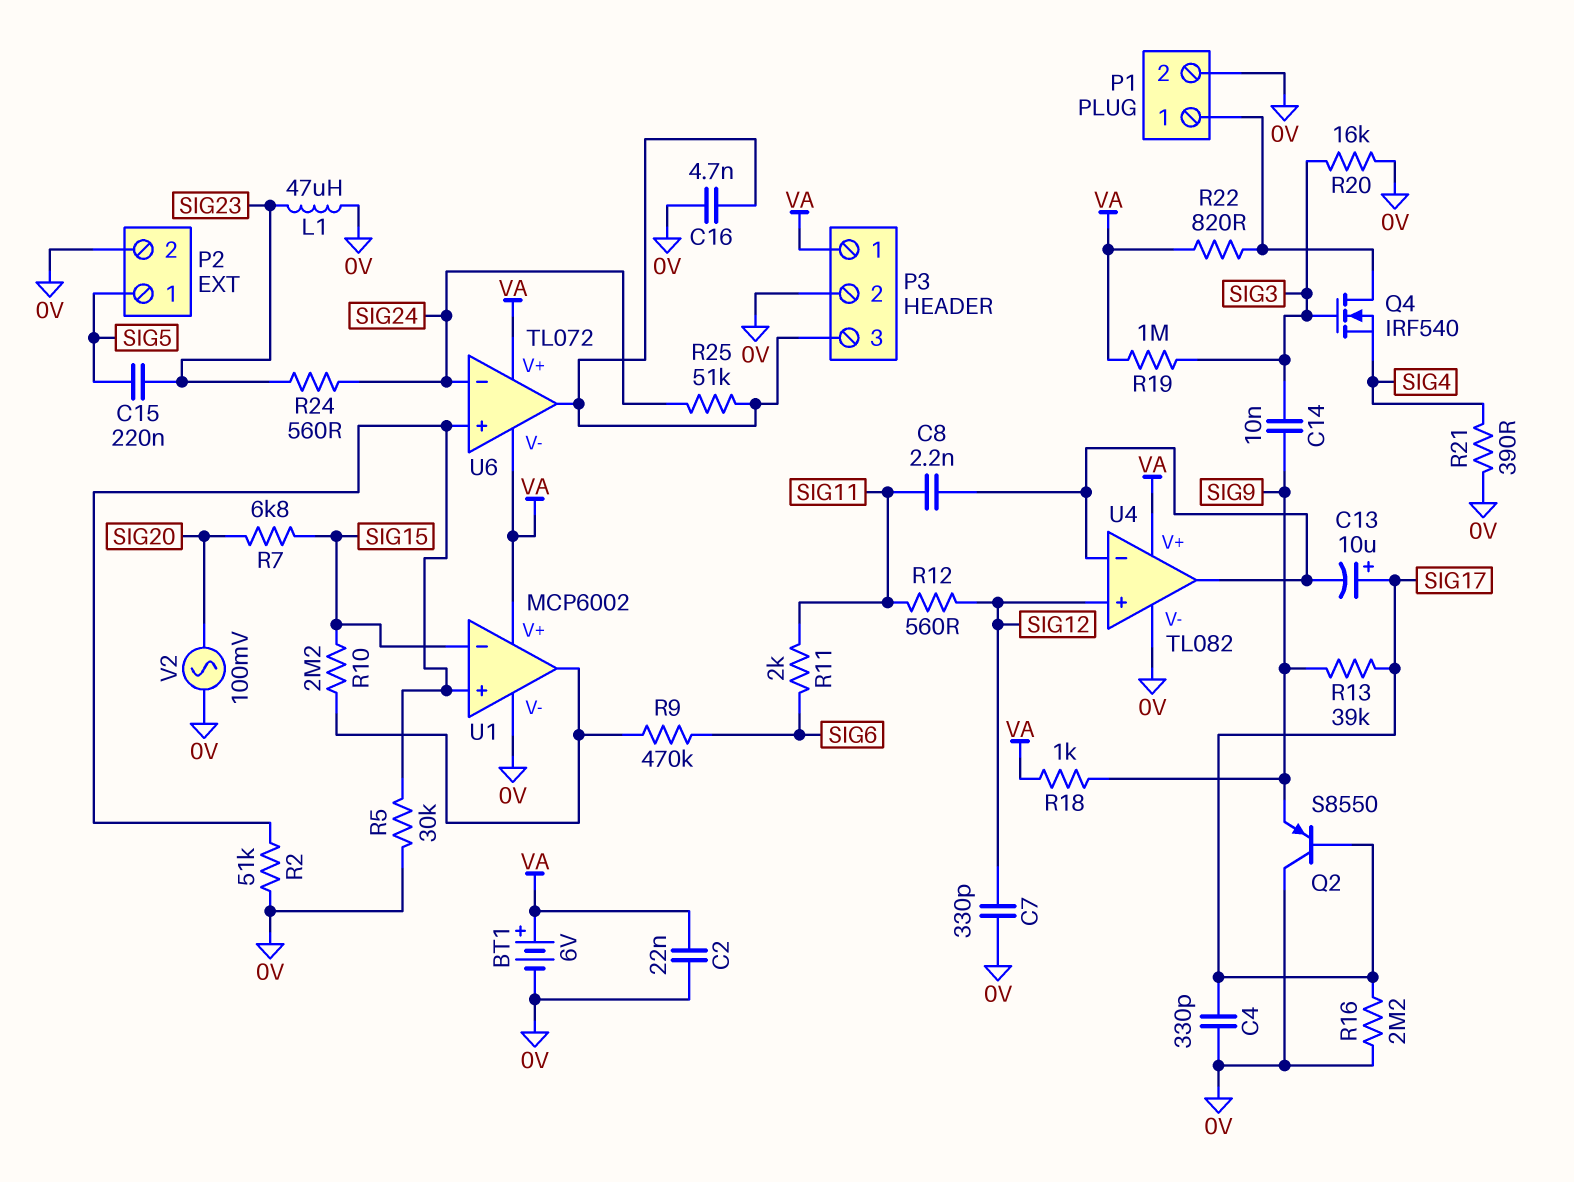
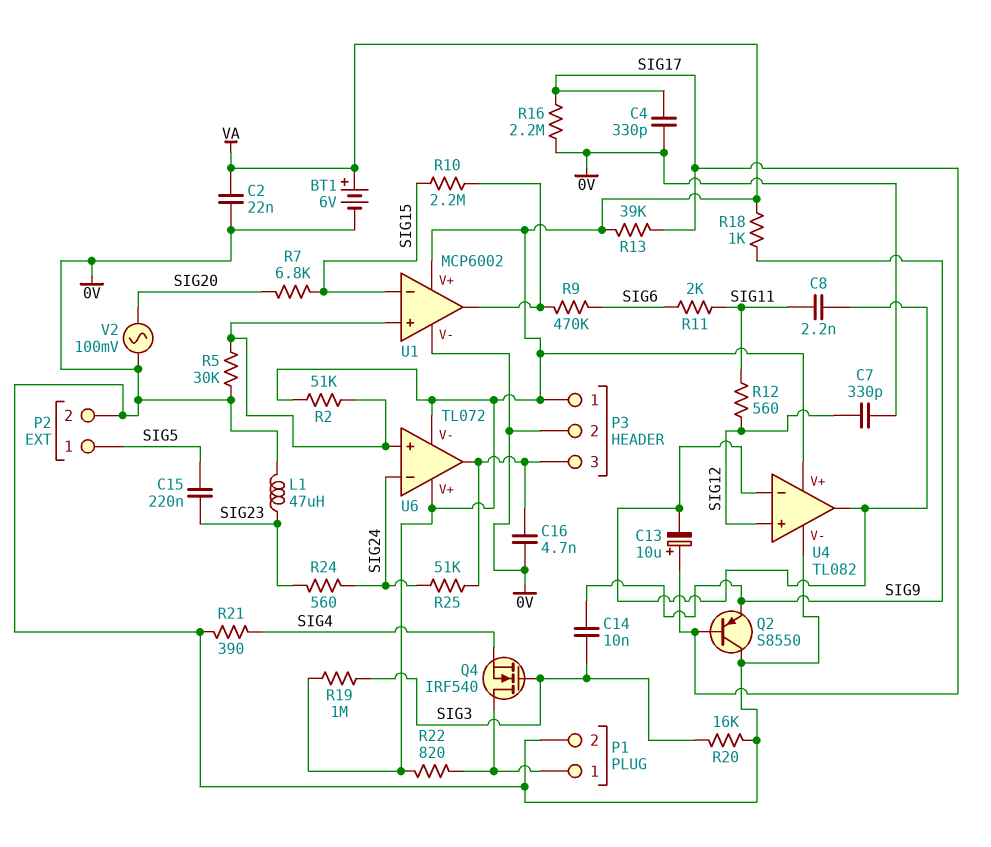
R2: 51k (0V, U1/in+) -> 51k (U1/in+, VA)
R13: 39k (SIG9, SIG17) -> 39k (SIG17, VA)

